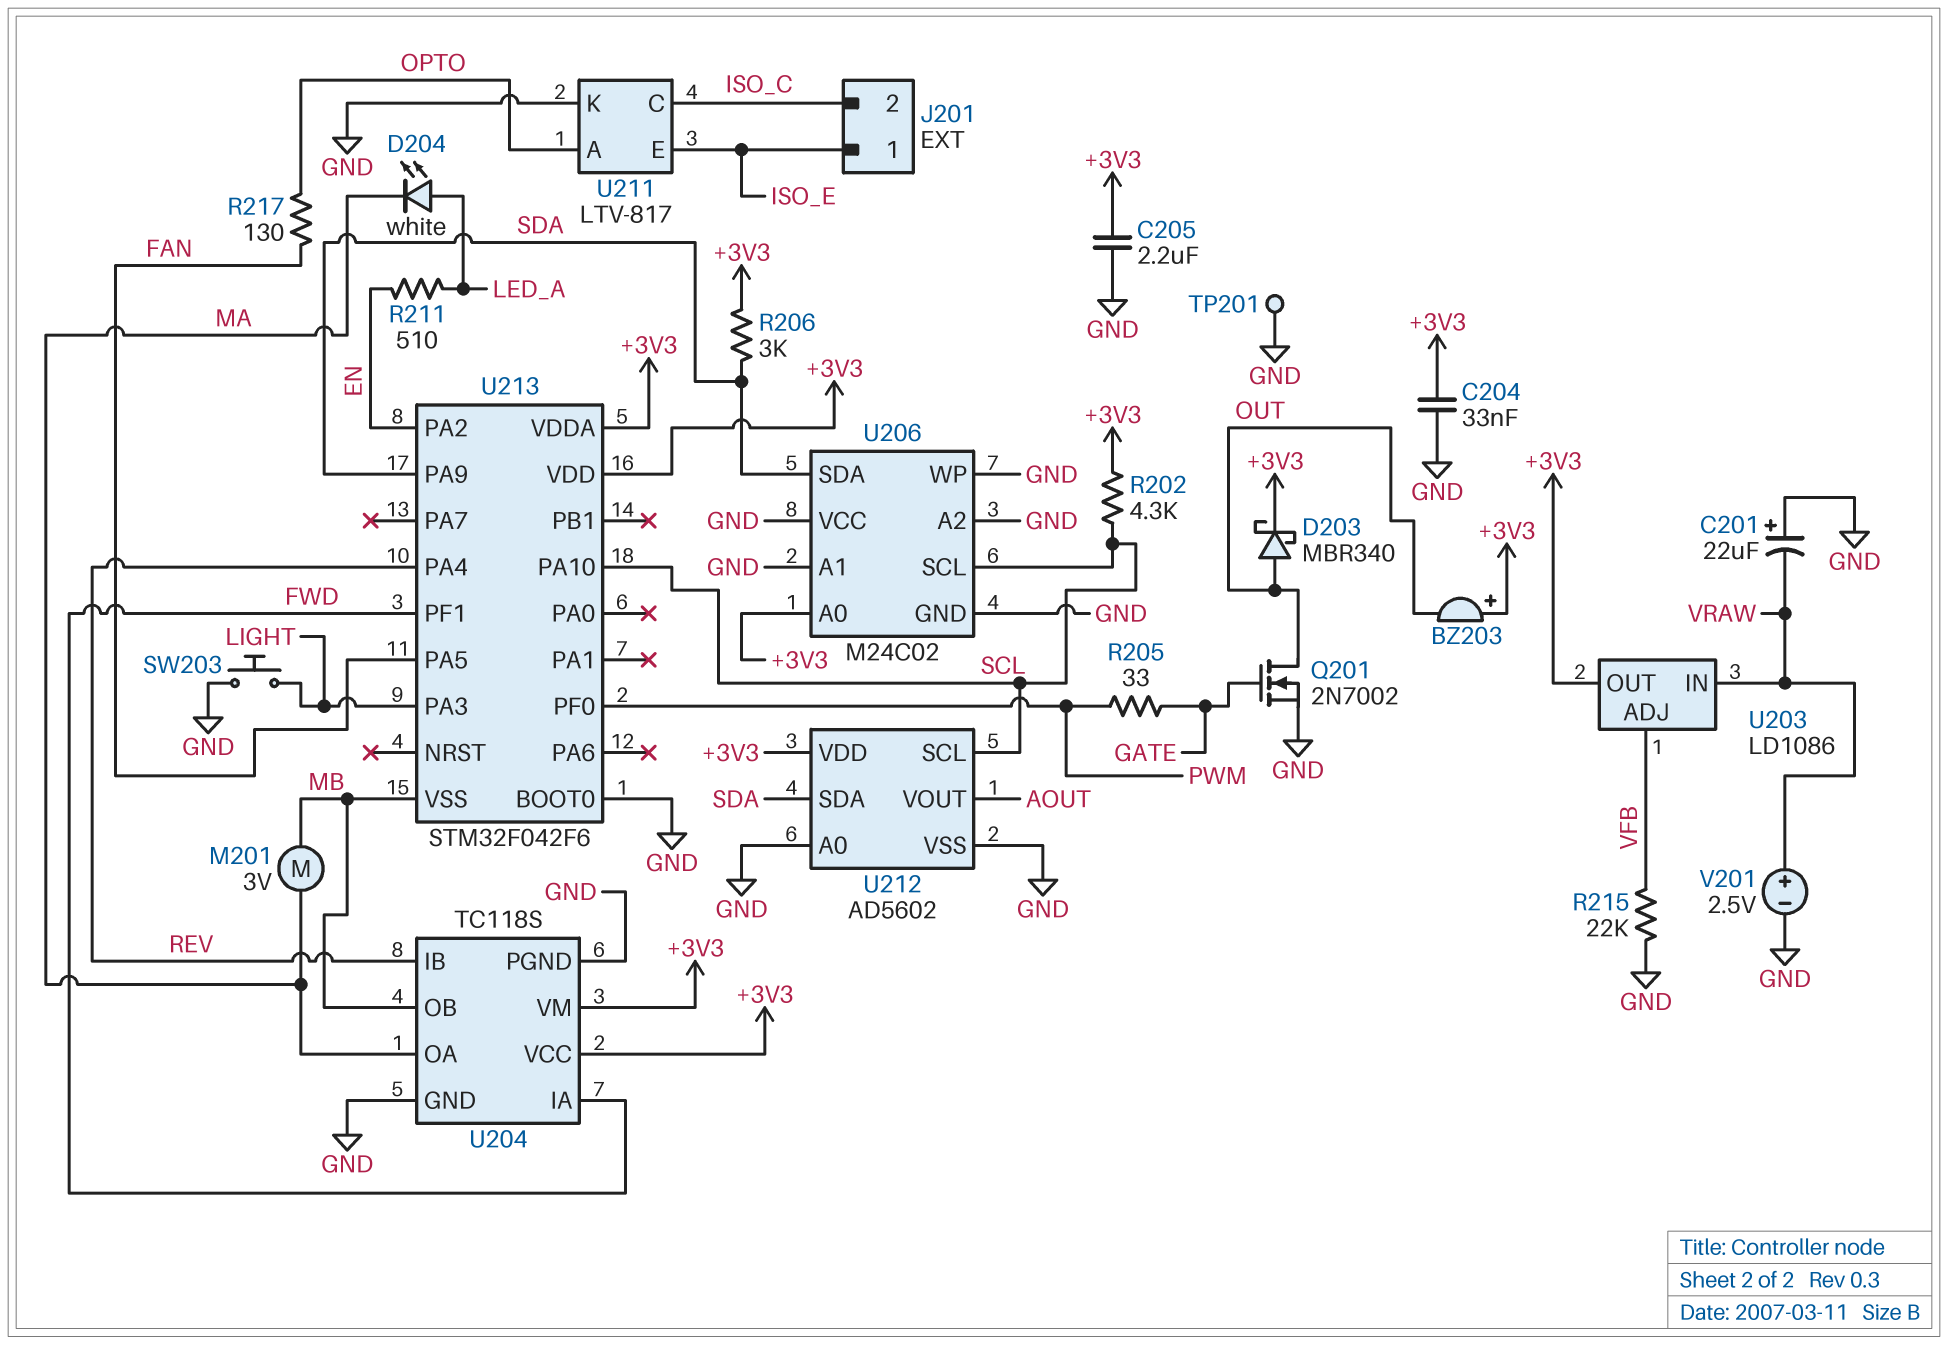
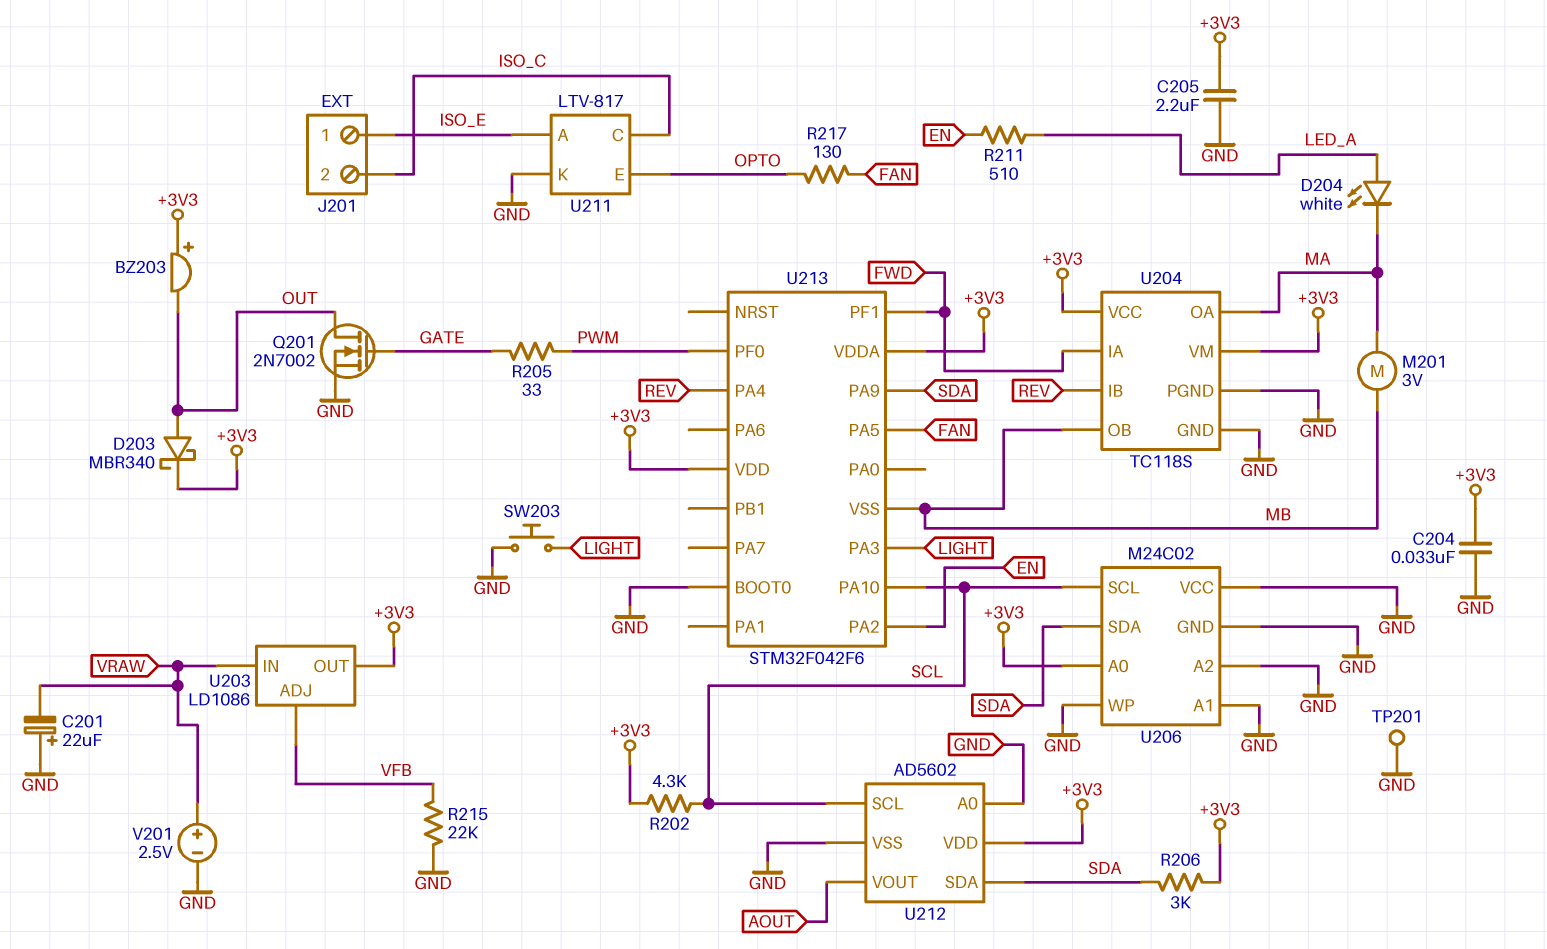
U211 pin A: OPTO -> ISO_E
U211 pin E: ISO_E -> OPTO

